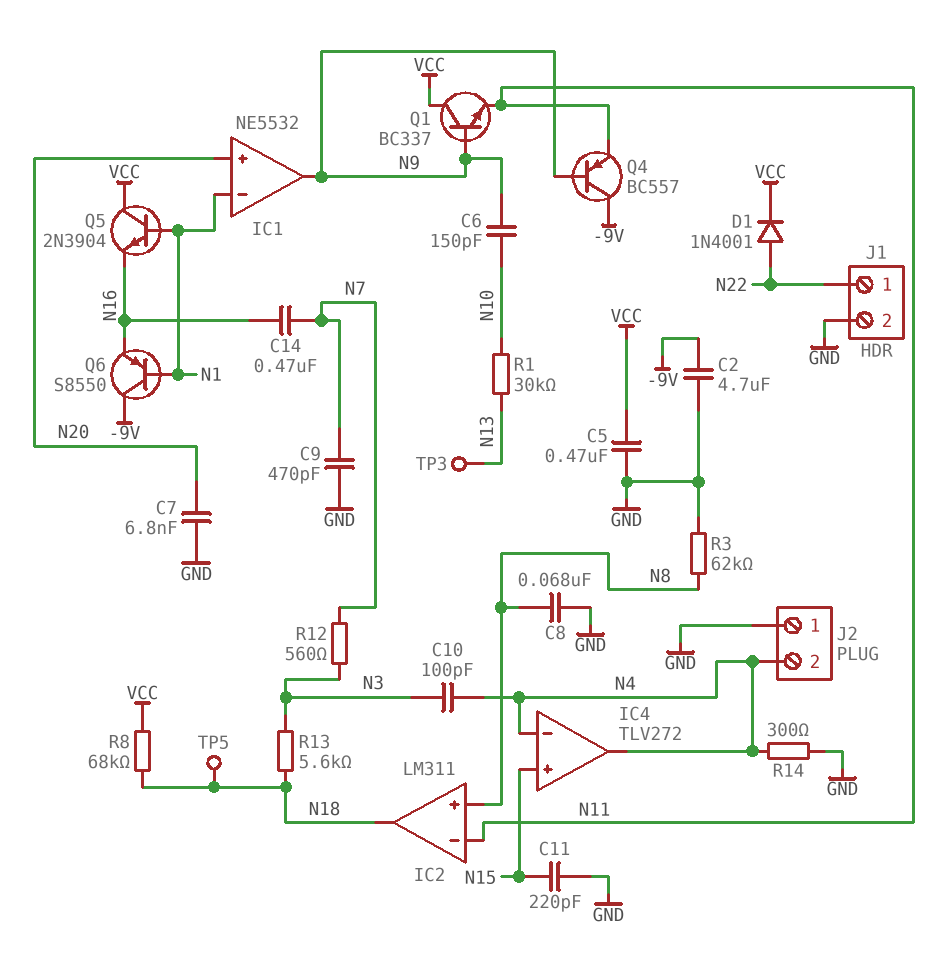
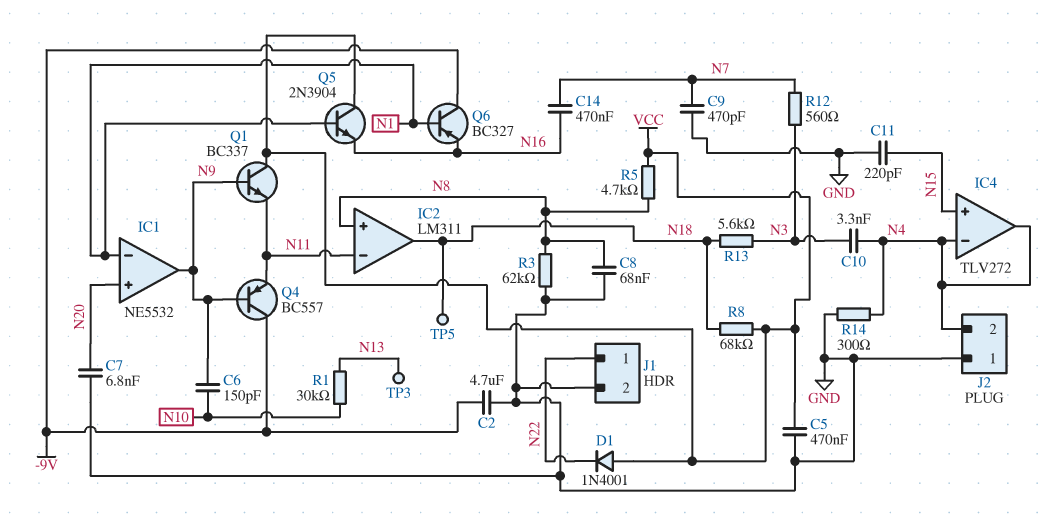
C10: 100pF (N3, N4) -> 3.3nF (N3, N4)
D1: diode 1N4001 (A N22, K VCC) -> diode 1N4001 (A VCC, K N22)
Q6: PNP S8550 (B N1, C -9V, E N16) -> PNP BC327 (B N1, C -9V, E N16)
R5: none -> 4.7k (N8, VCC)

